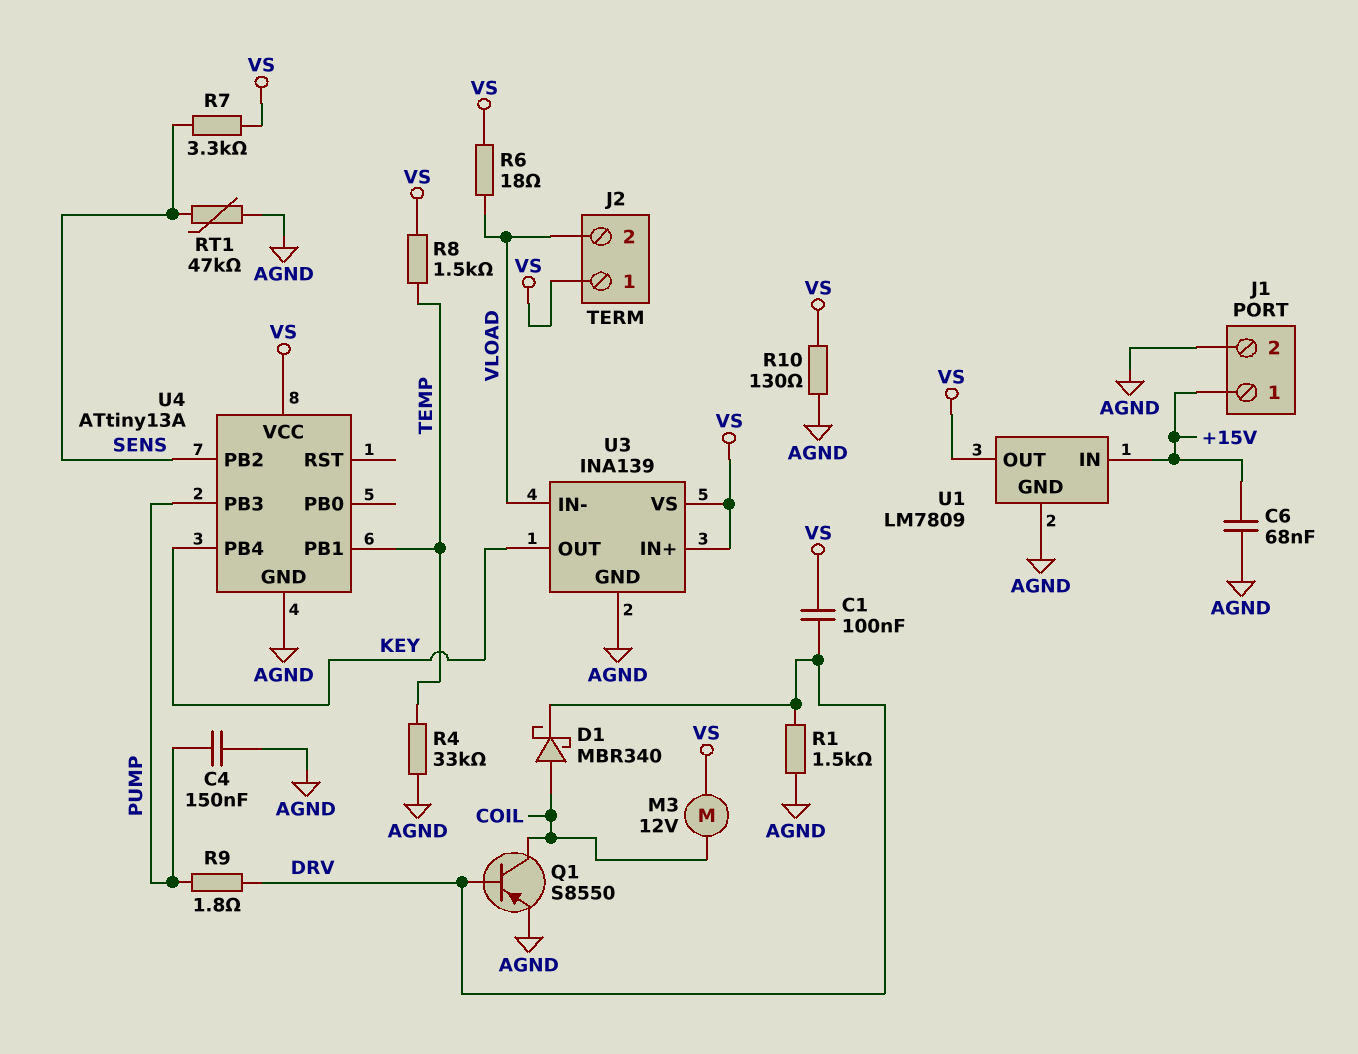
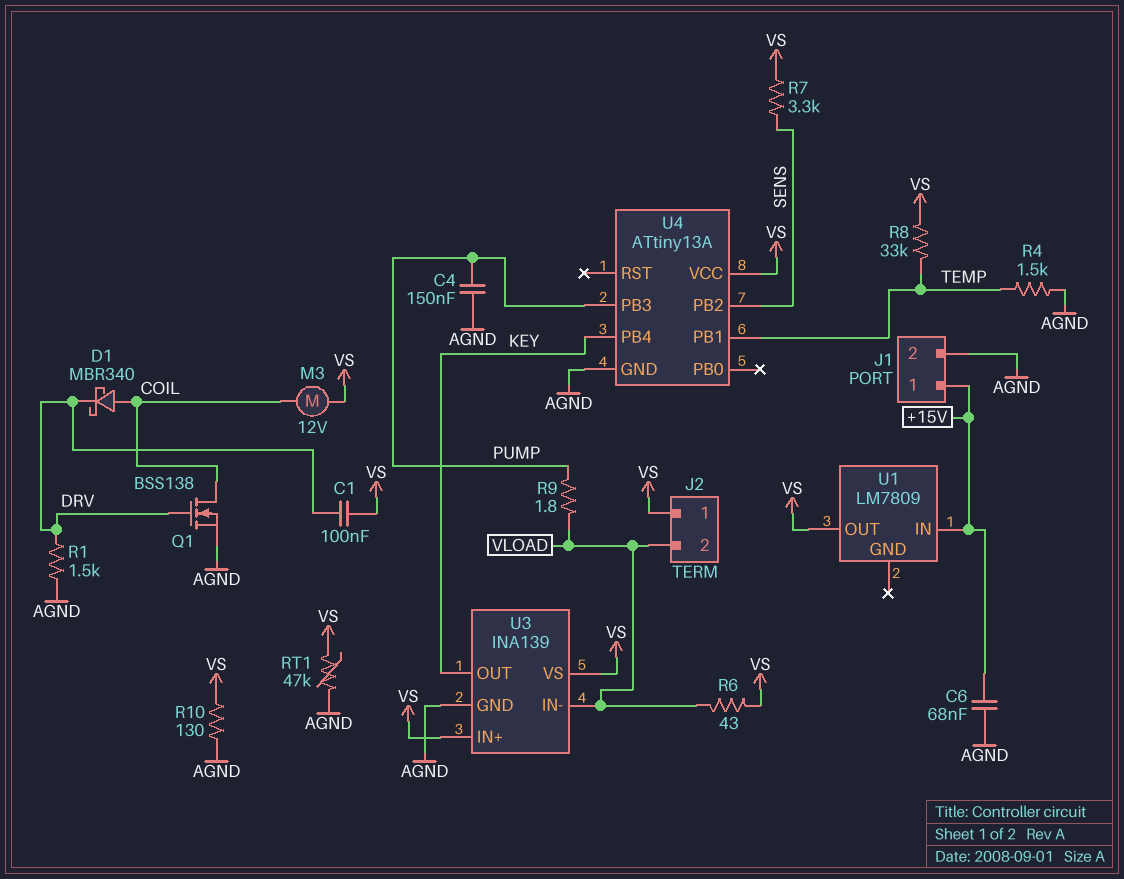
Q1: PNP S8550 (B DRV, C COIL, E AGND) -> NMOS BSS138 (G DRV, D COIL, S AGND)
R4: 33k (AGND, TEMP) -> 1.5k (AGND, TEMP)
R6: 18 (VLOAD, VS) -> 43 (VLOAD, VS)
R8: 1.5k (TEMP, VS) -> 33k (TEMP, VS)
R9: 1.8 (DRV, PUMP) -> 1.8 (PUMP, VLOAD)
RT1: 47k (AGND, SENS) -> 47k (AGND, VS)
U1 pin GND: AGND -> none

